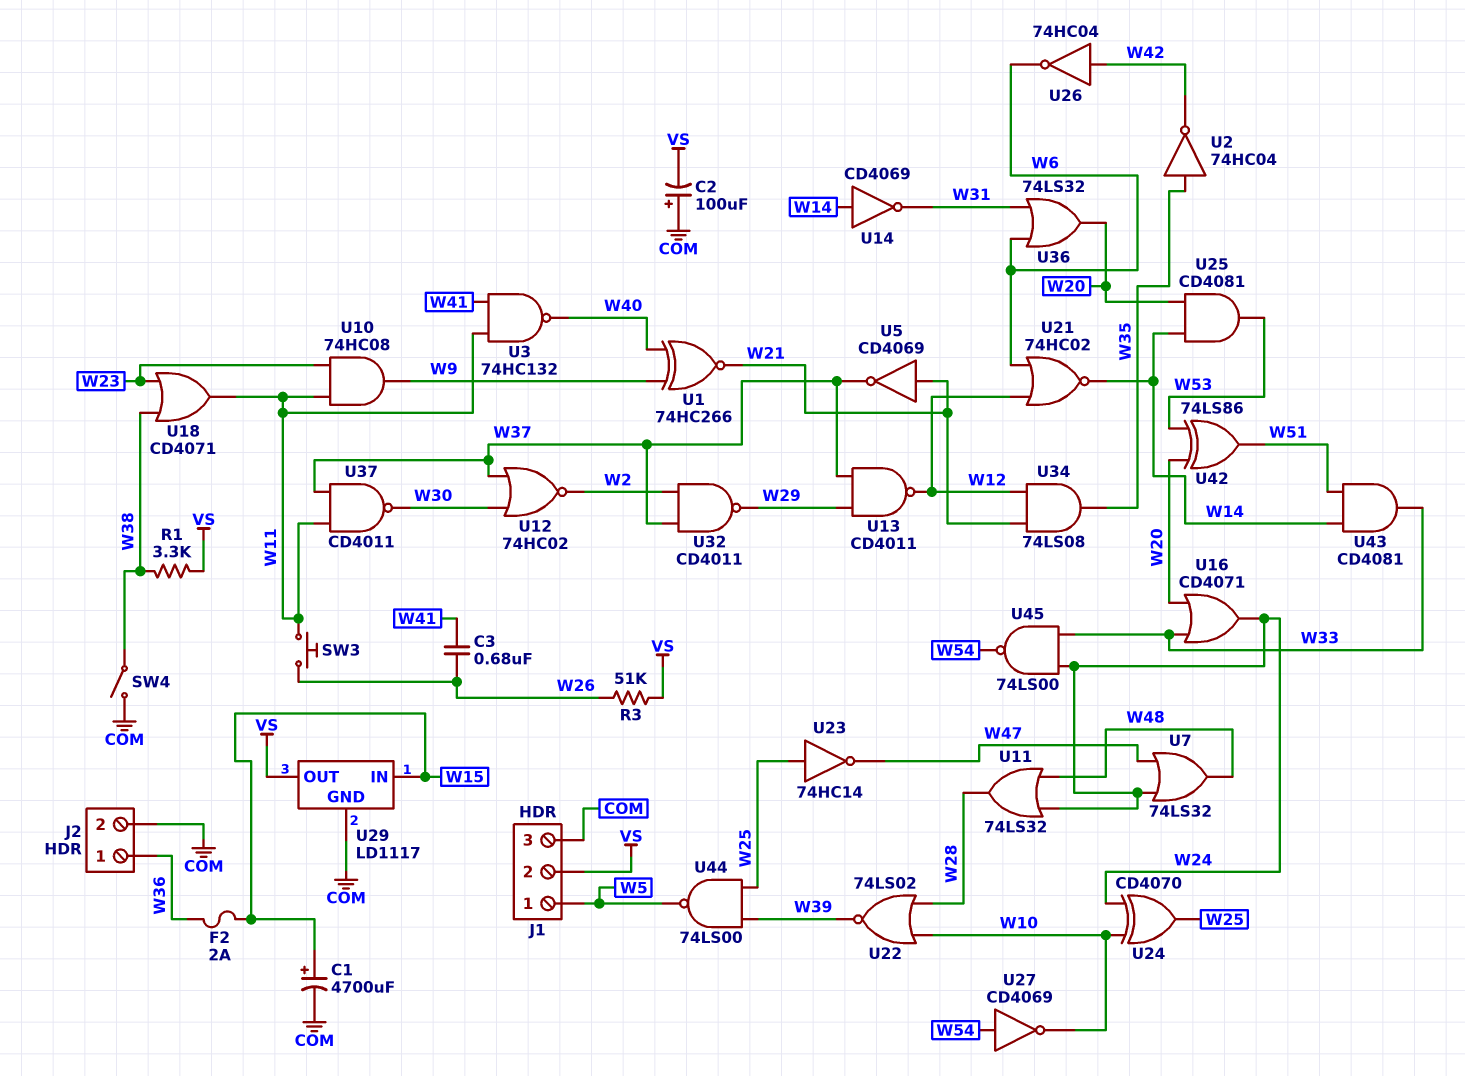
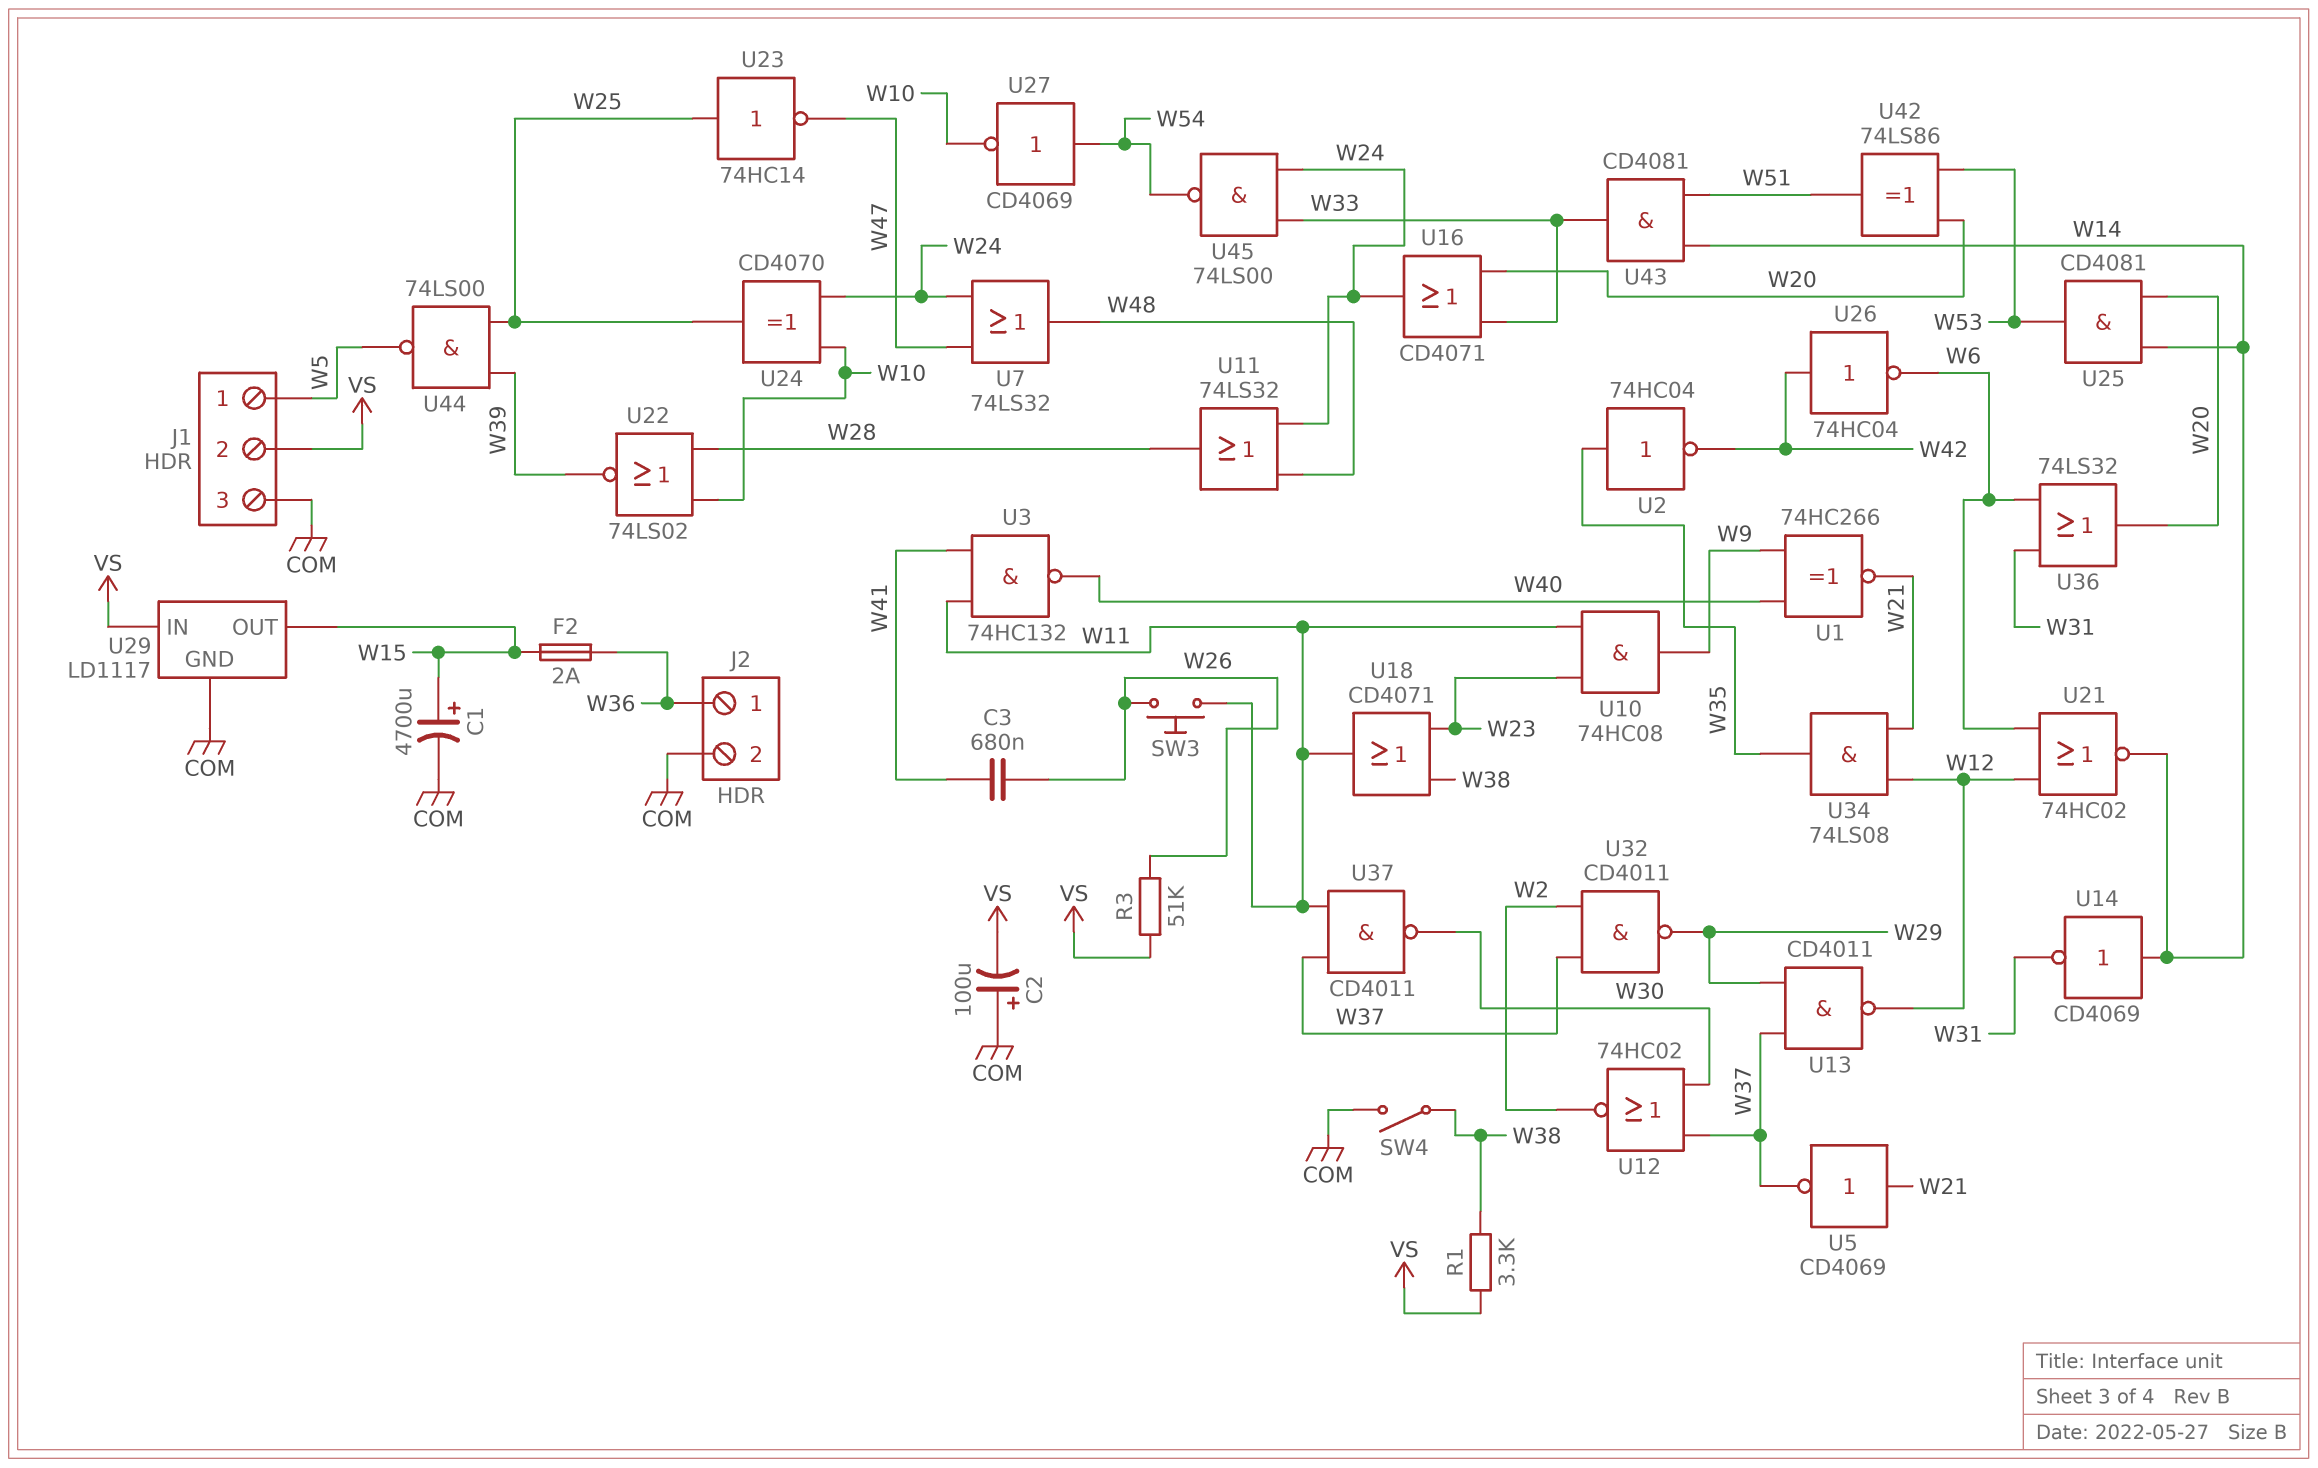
U29 pin IN: W15 -> VS
U29 pin OUT: VS -> W15

